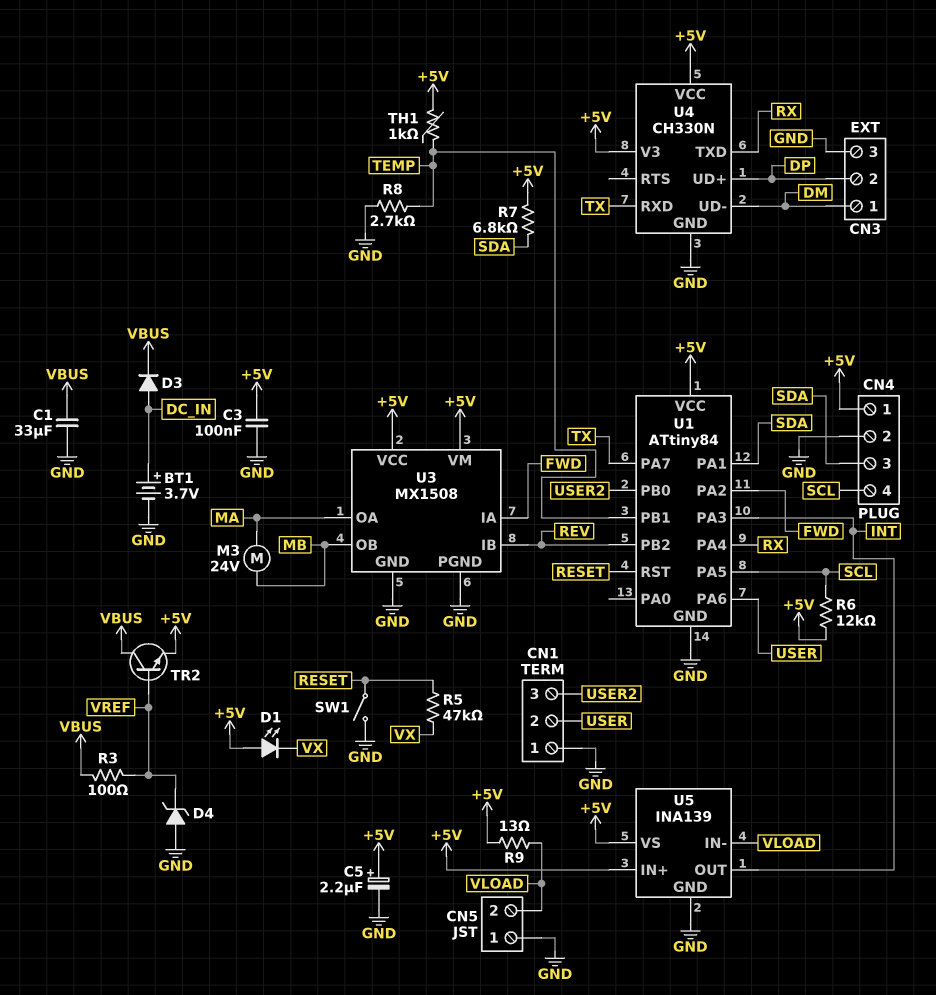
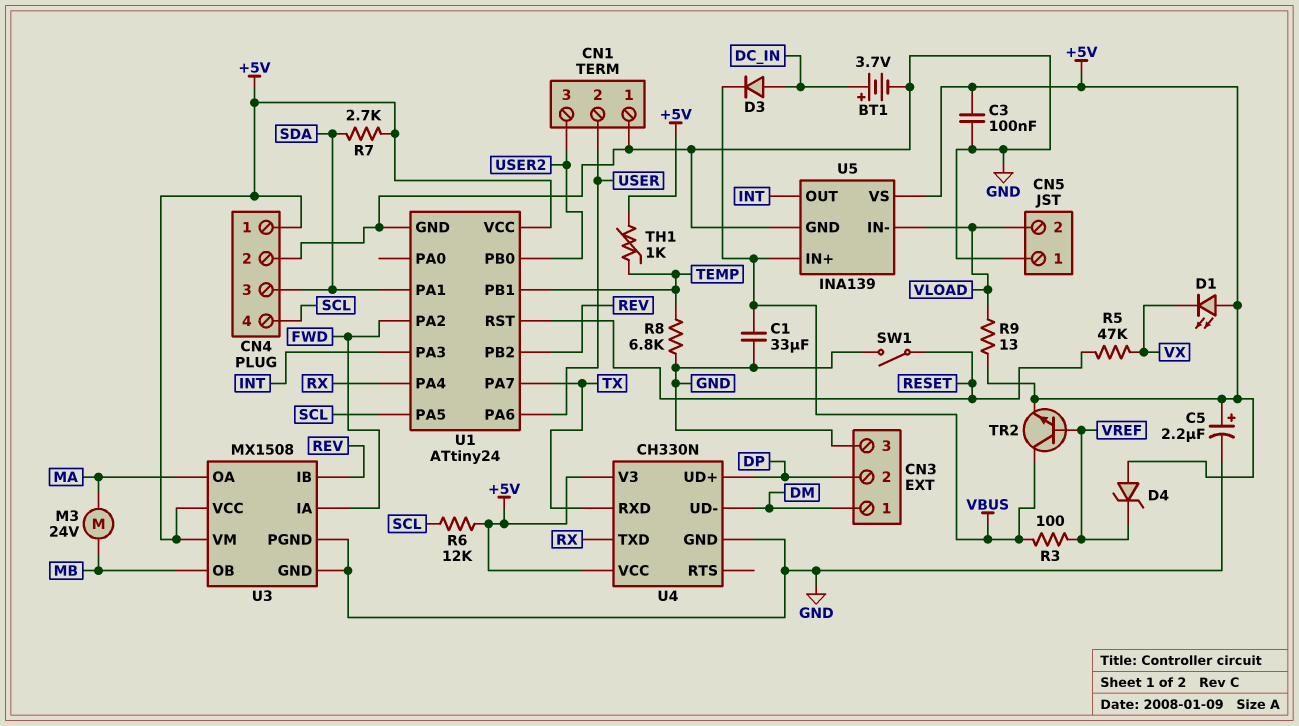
D4: zener (A GND, K VREF) -> zener (A +5V, K VREF)
R7: 6.8k (+5V, SDA) -> 2.7k (+5V, SDA)
R8: 2.7k (GND, TEMP) -> 6.8k (GND, TEMP)
U1: ATtiny84 -> ATtiny24
U5 pin IN+: +5V -> VBUS

